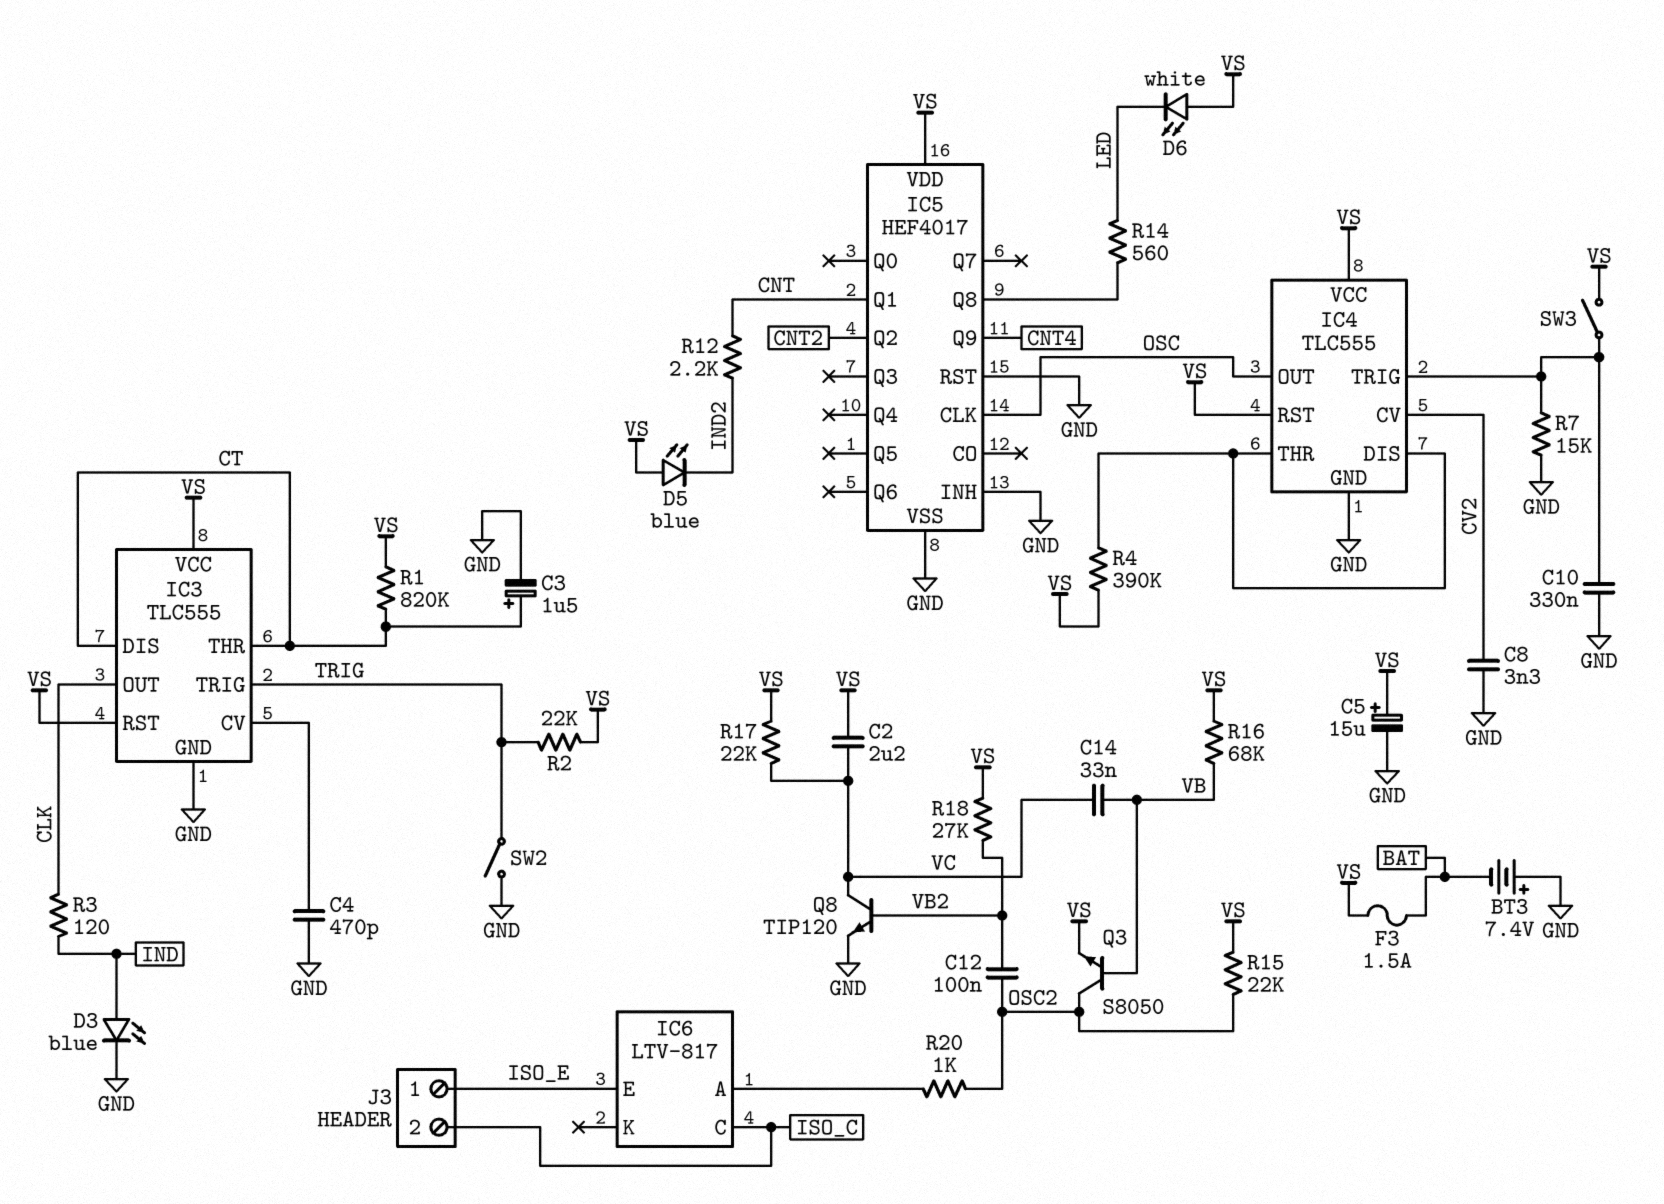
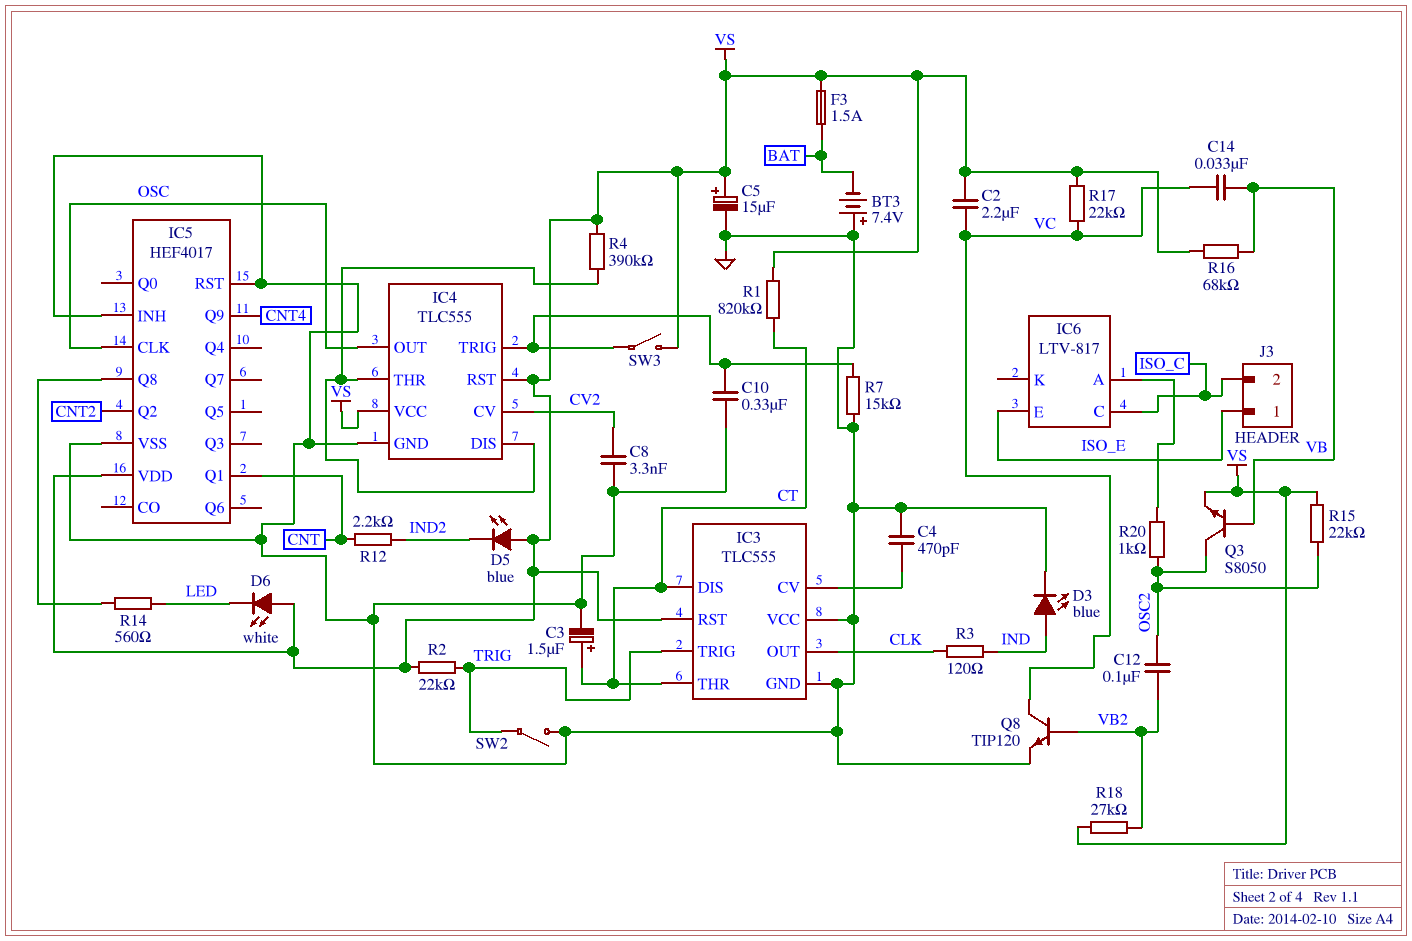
IC3 pin VCC: VS -> GND

